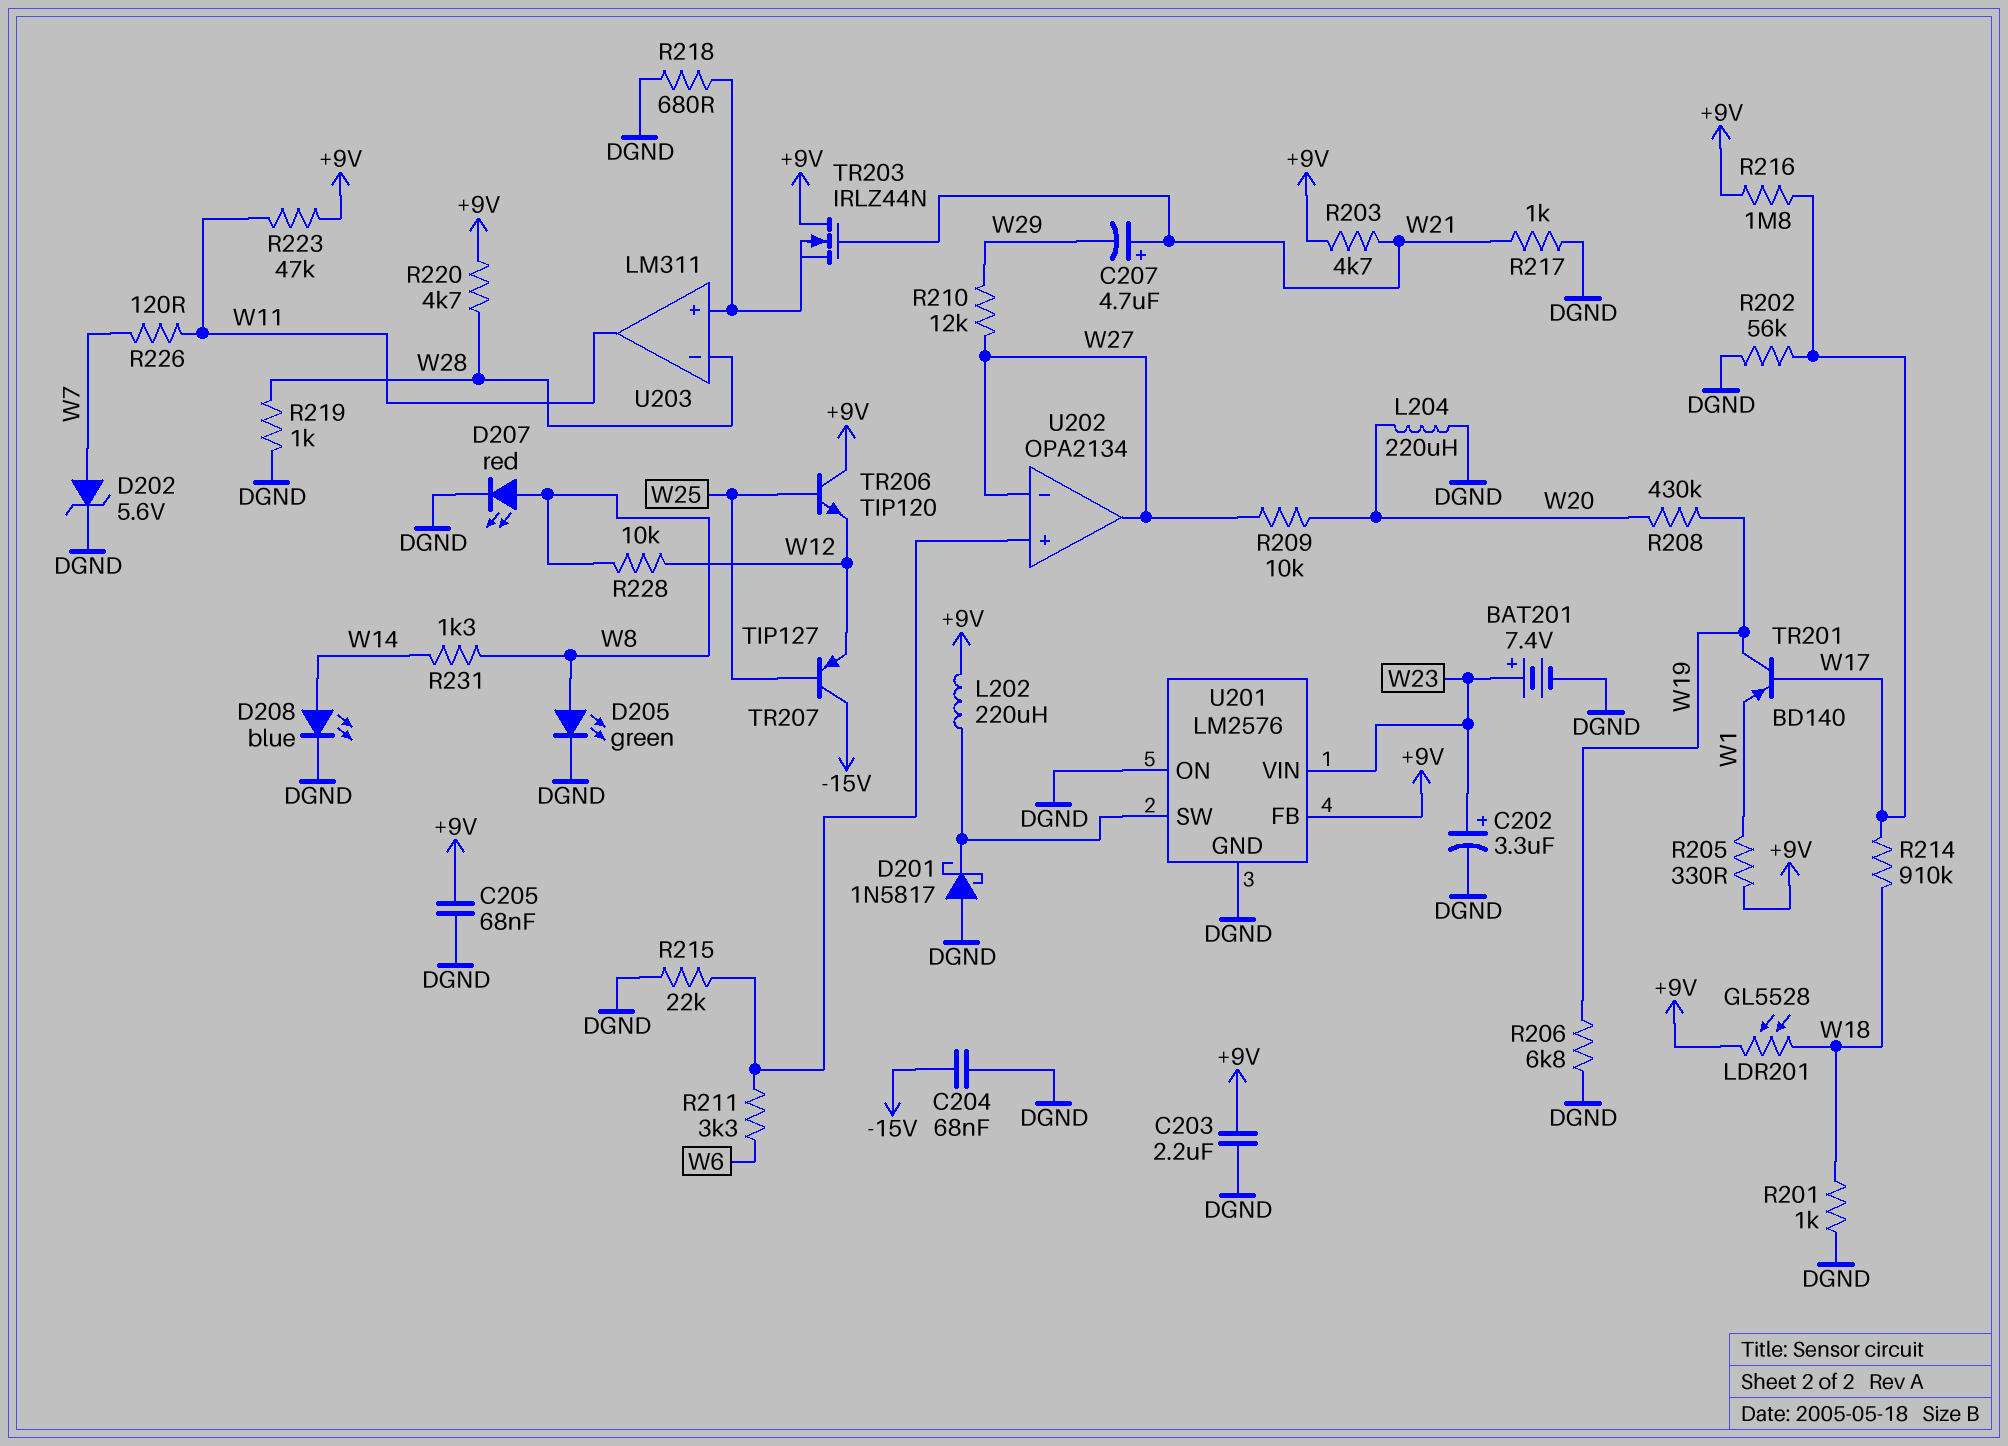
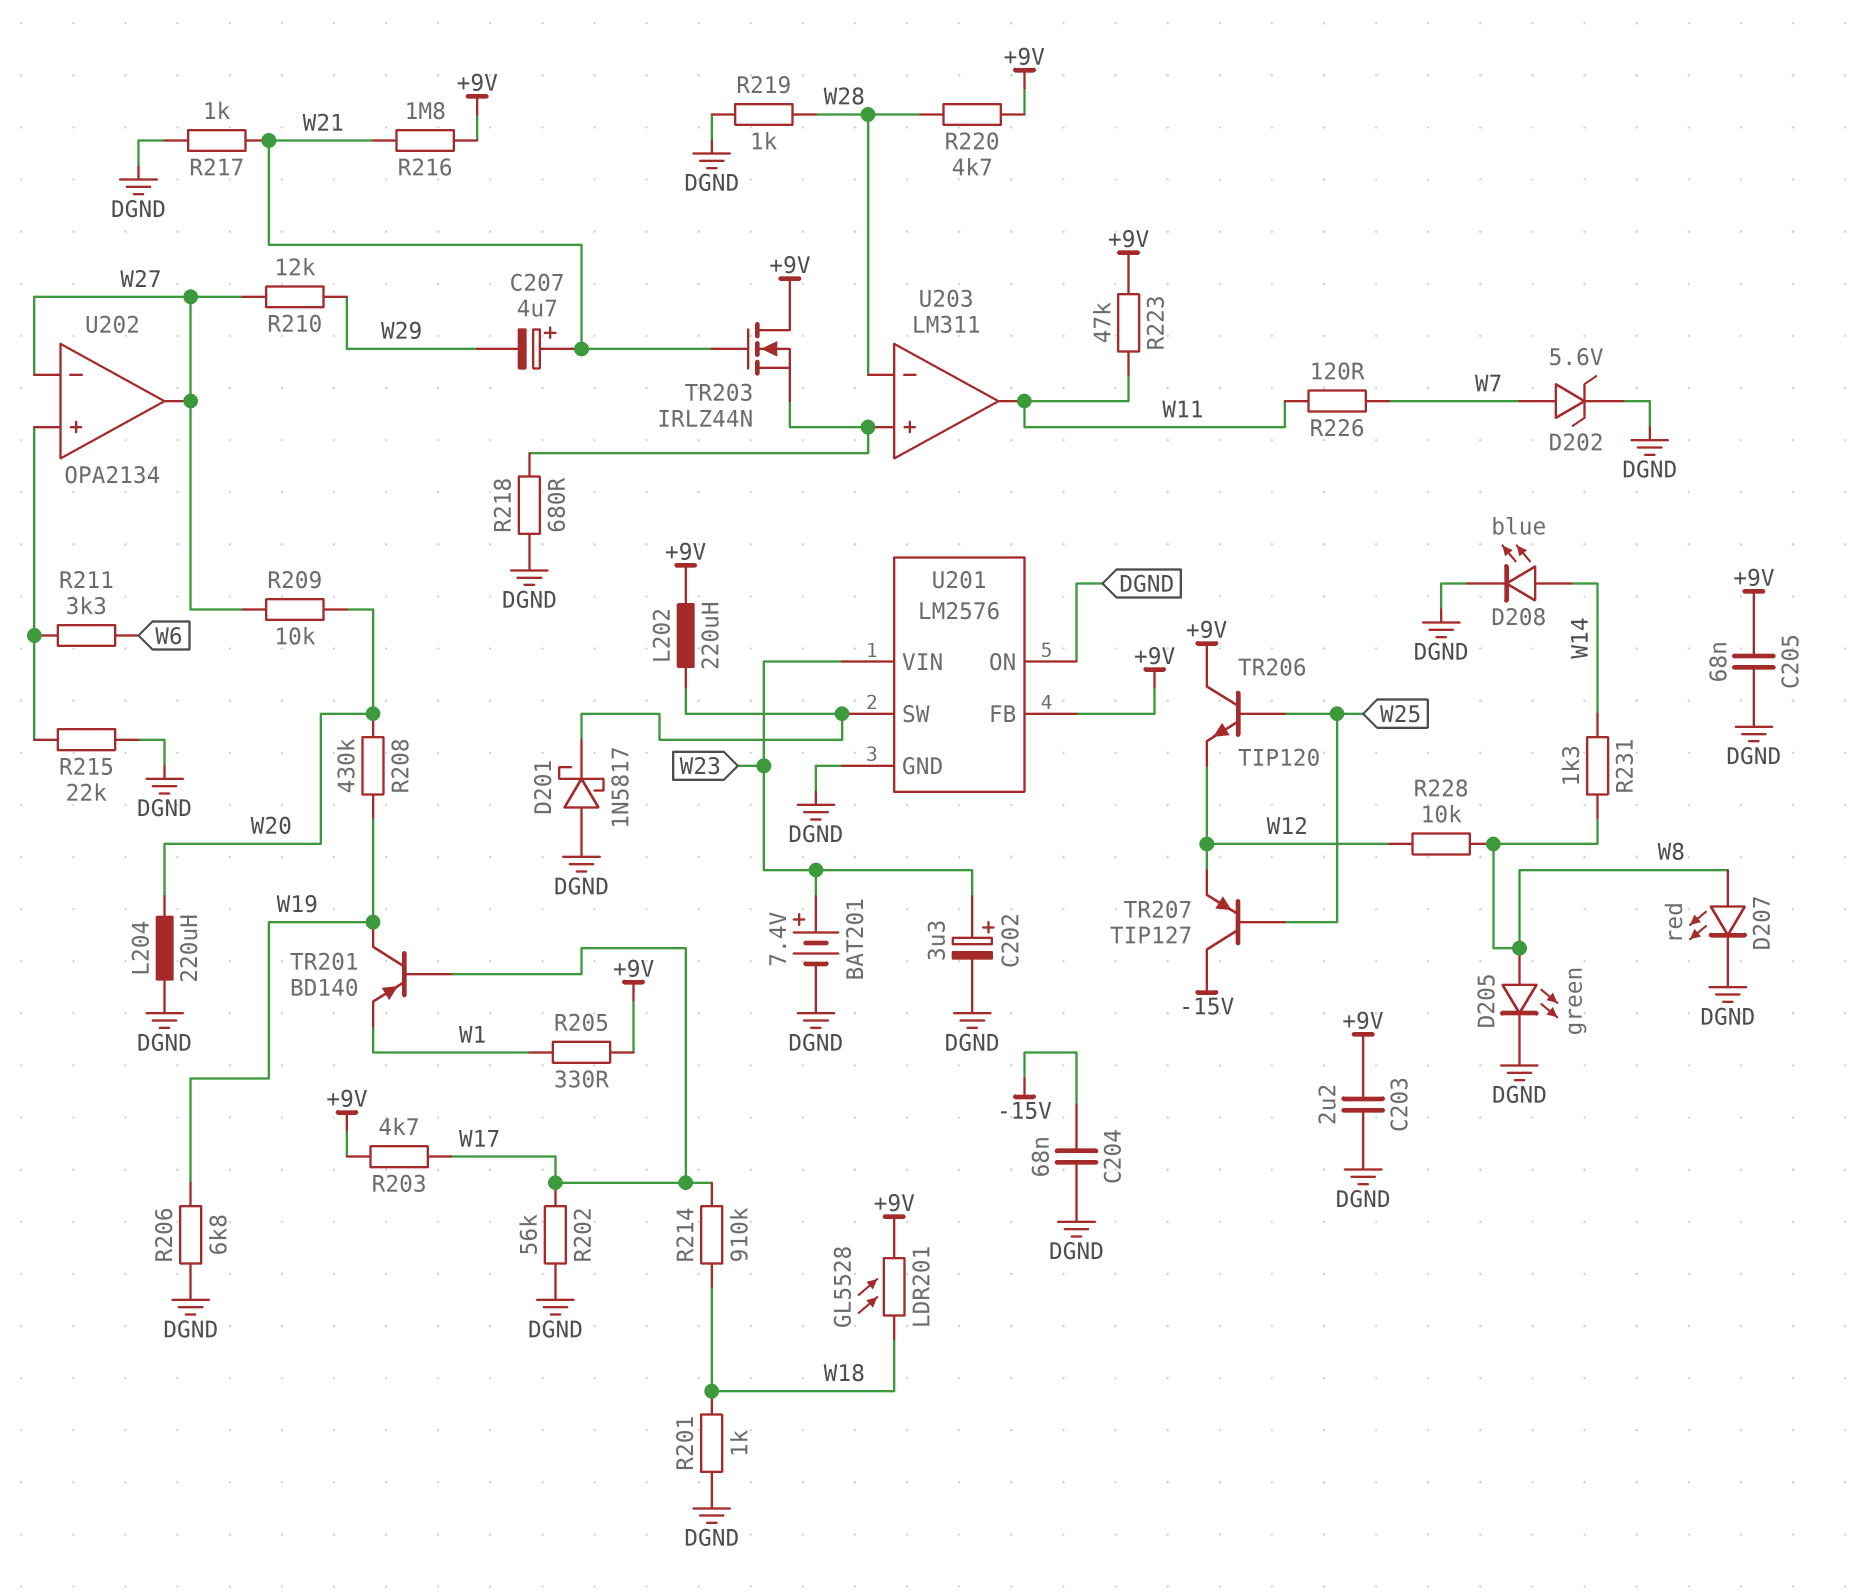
R203: 4.7k (+9V, W21) -> 4.7k (+9V, W17)
R216: 1.8M (+9V, W17) -> 1.8M (+9V, W21)

